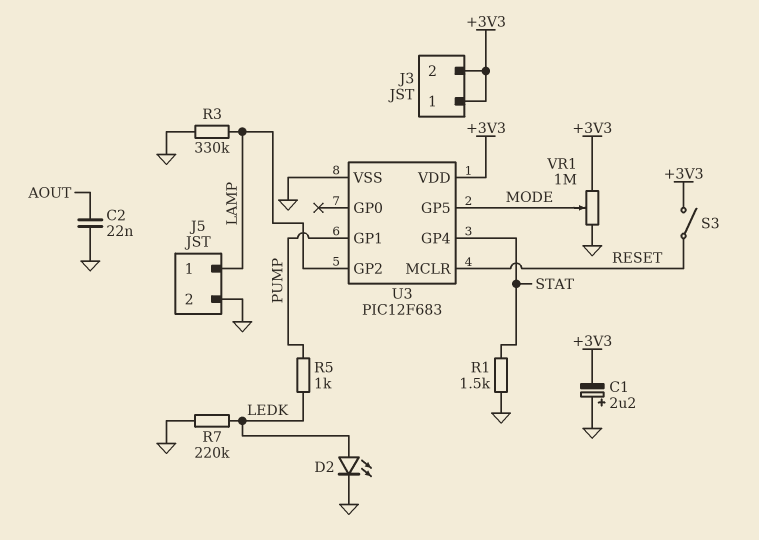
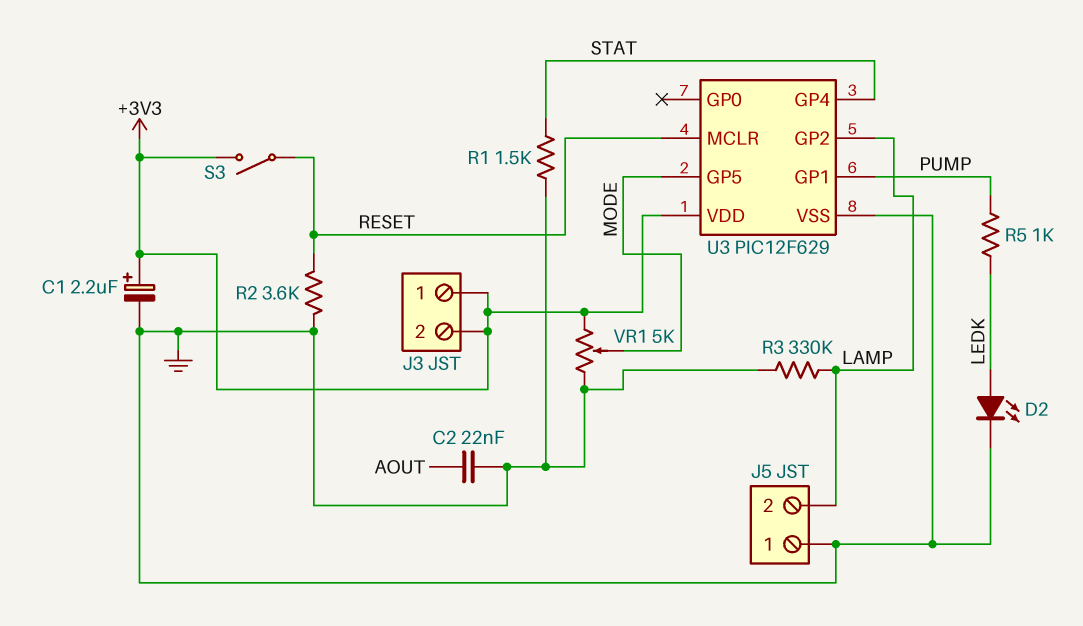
C1: 2.2uF (plus GND, minus +3V3) -> 2.2uF (plus +3V3, minus GND)
J5 pin 1: LAMP -> GND
J5 pin 2: GND -> LAMP
R2: none -> 3.6k (GND, RESET)
R7: 220k (GND, LEDK) -> none
U3: PIC12F683 -> PIC12F629
VR1: 1M (+3V3, GND, wiper MODE) -> 5k (+3V3, GND, wiper MODE)

